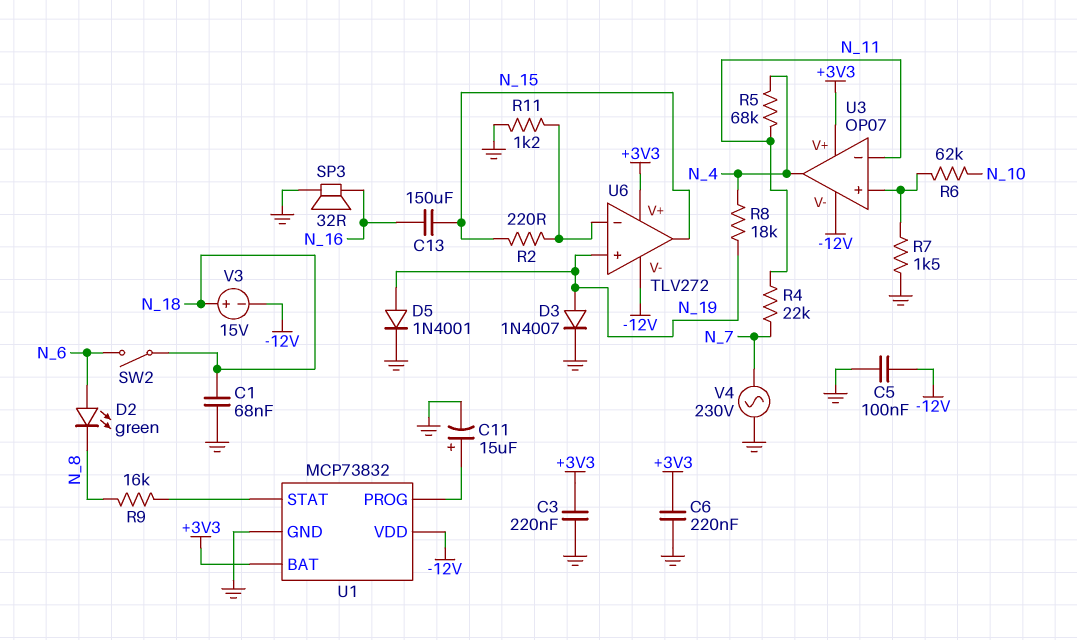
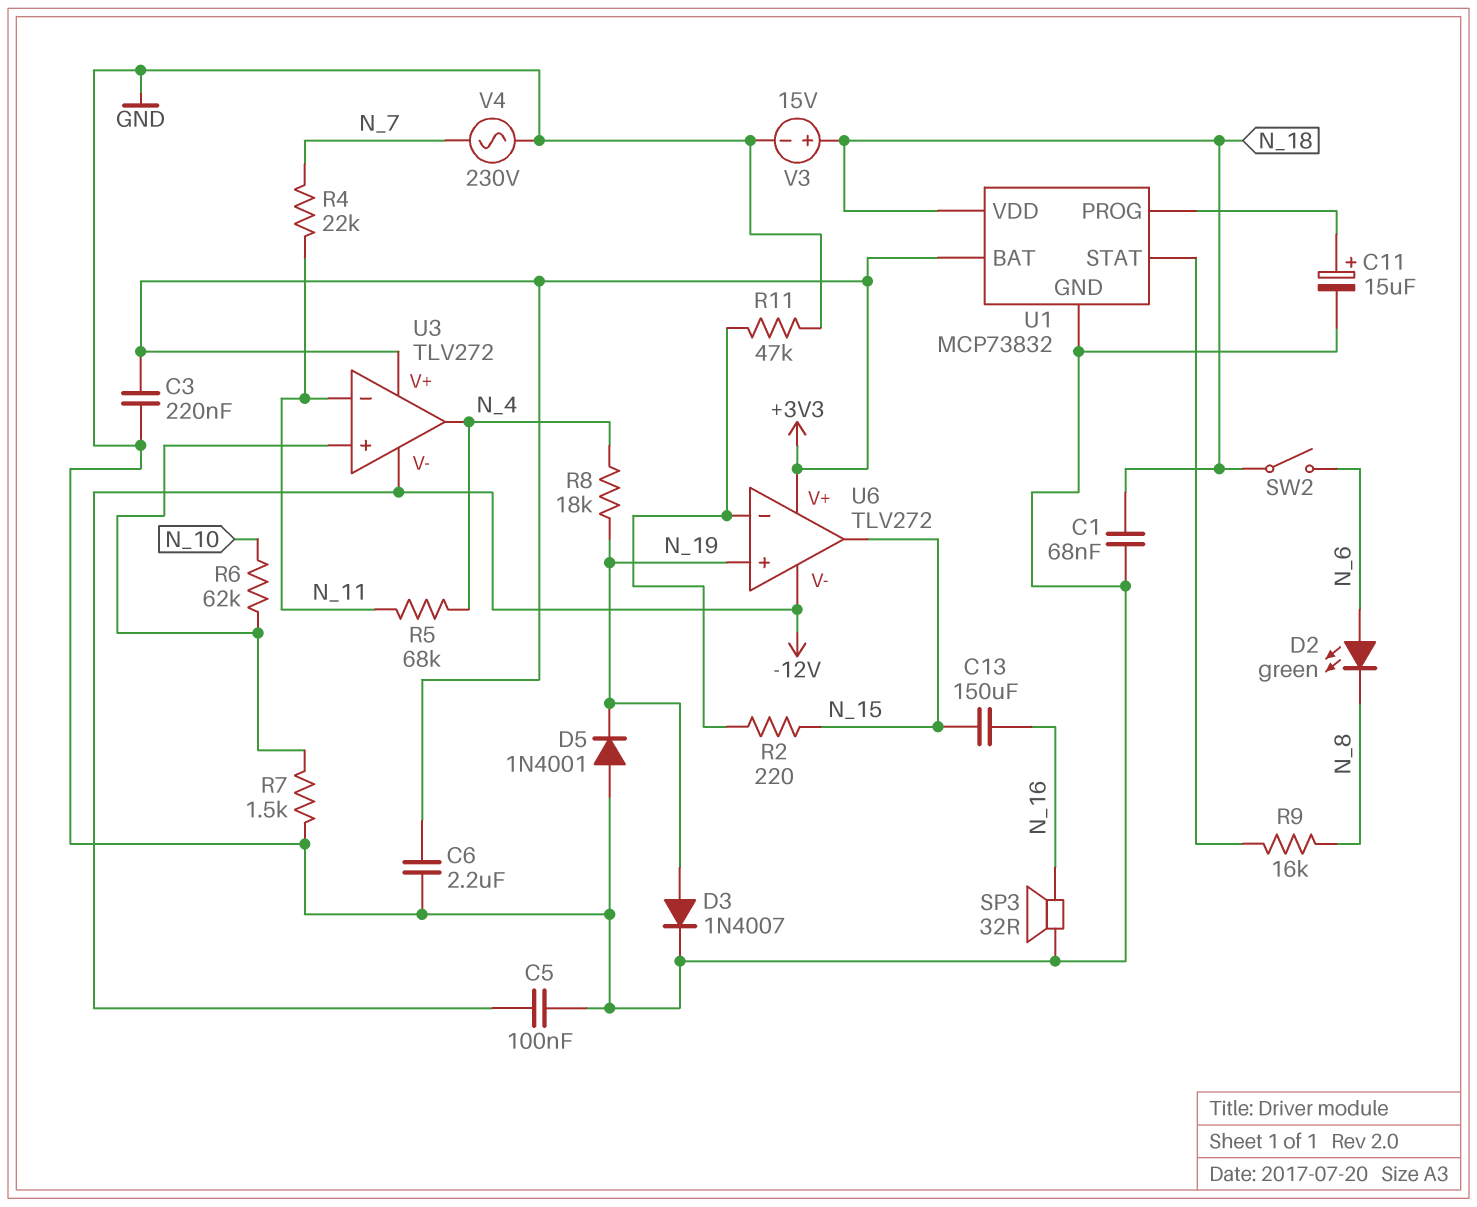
C6: 220nF (+3V3, GND) -> 2.2uF (+3V3, GND)
D5: diode 1N4001 (A N_19, K GND) -> diode 1N4001 (A GND, K N_19)
R11: 1.2k (GND, U6/in-) -> 47k (GND, U6/in-)
U1 pin VDD: -12V -> N_18
U3: OP07 -> TLV272
V3: 15V (plus N_18, minus -12V) -> 15V (plus N_18, minus GND)

